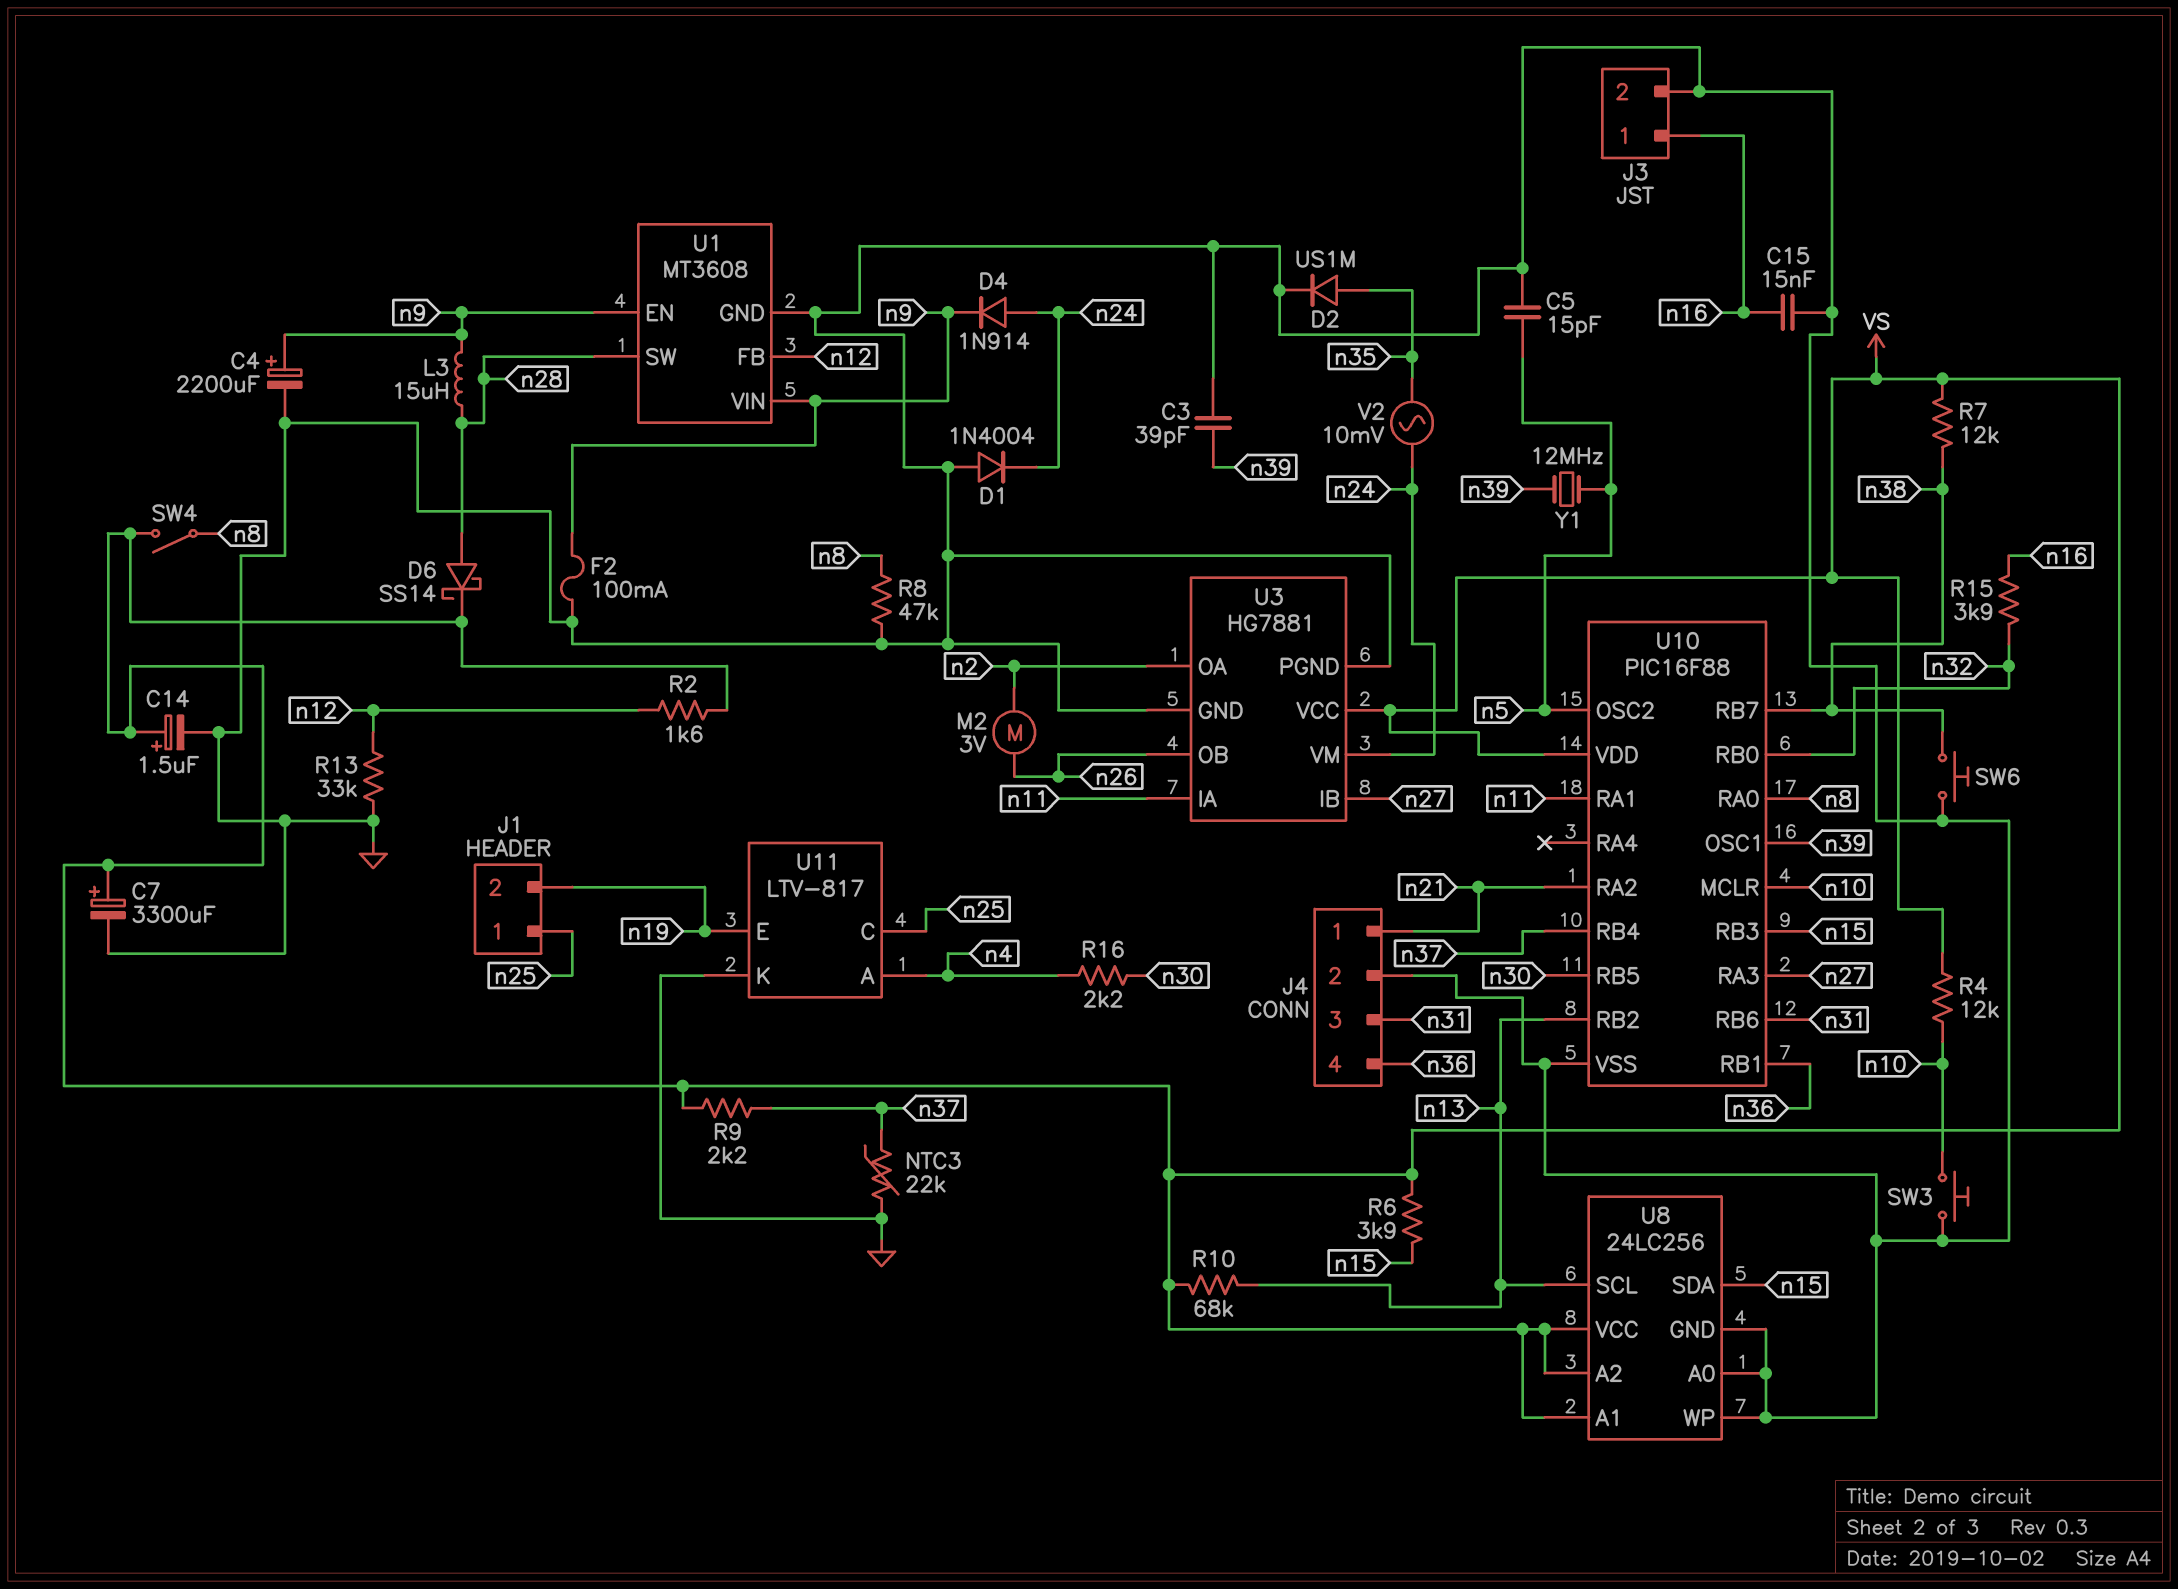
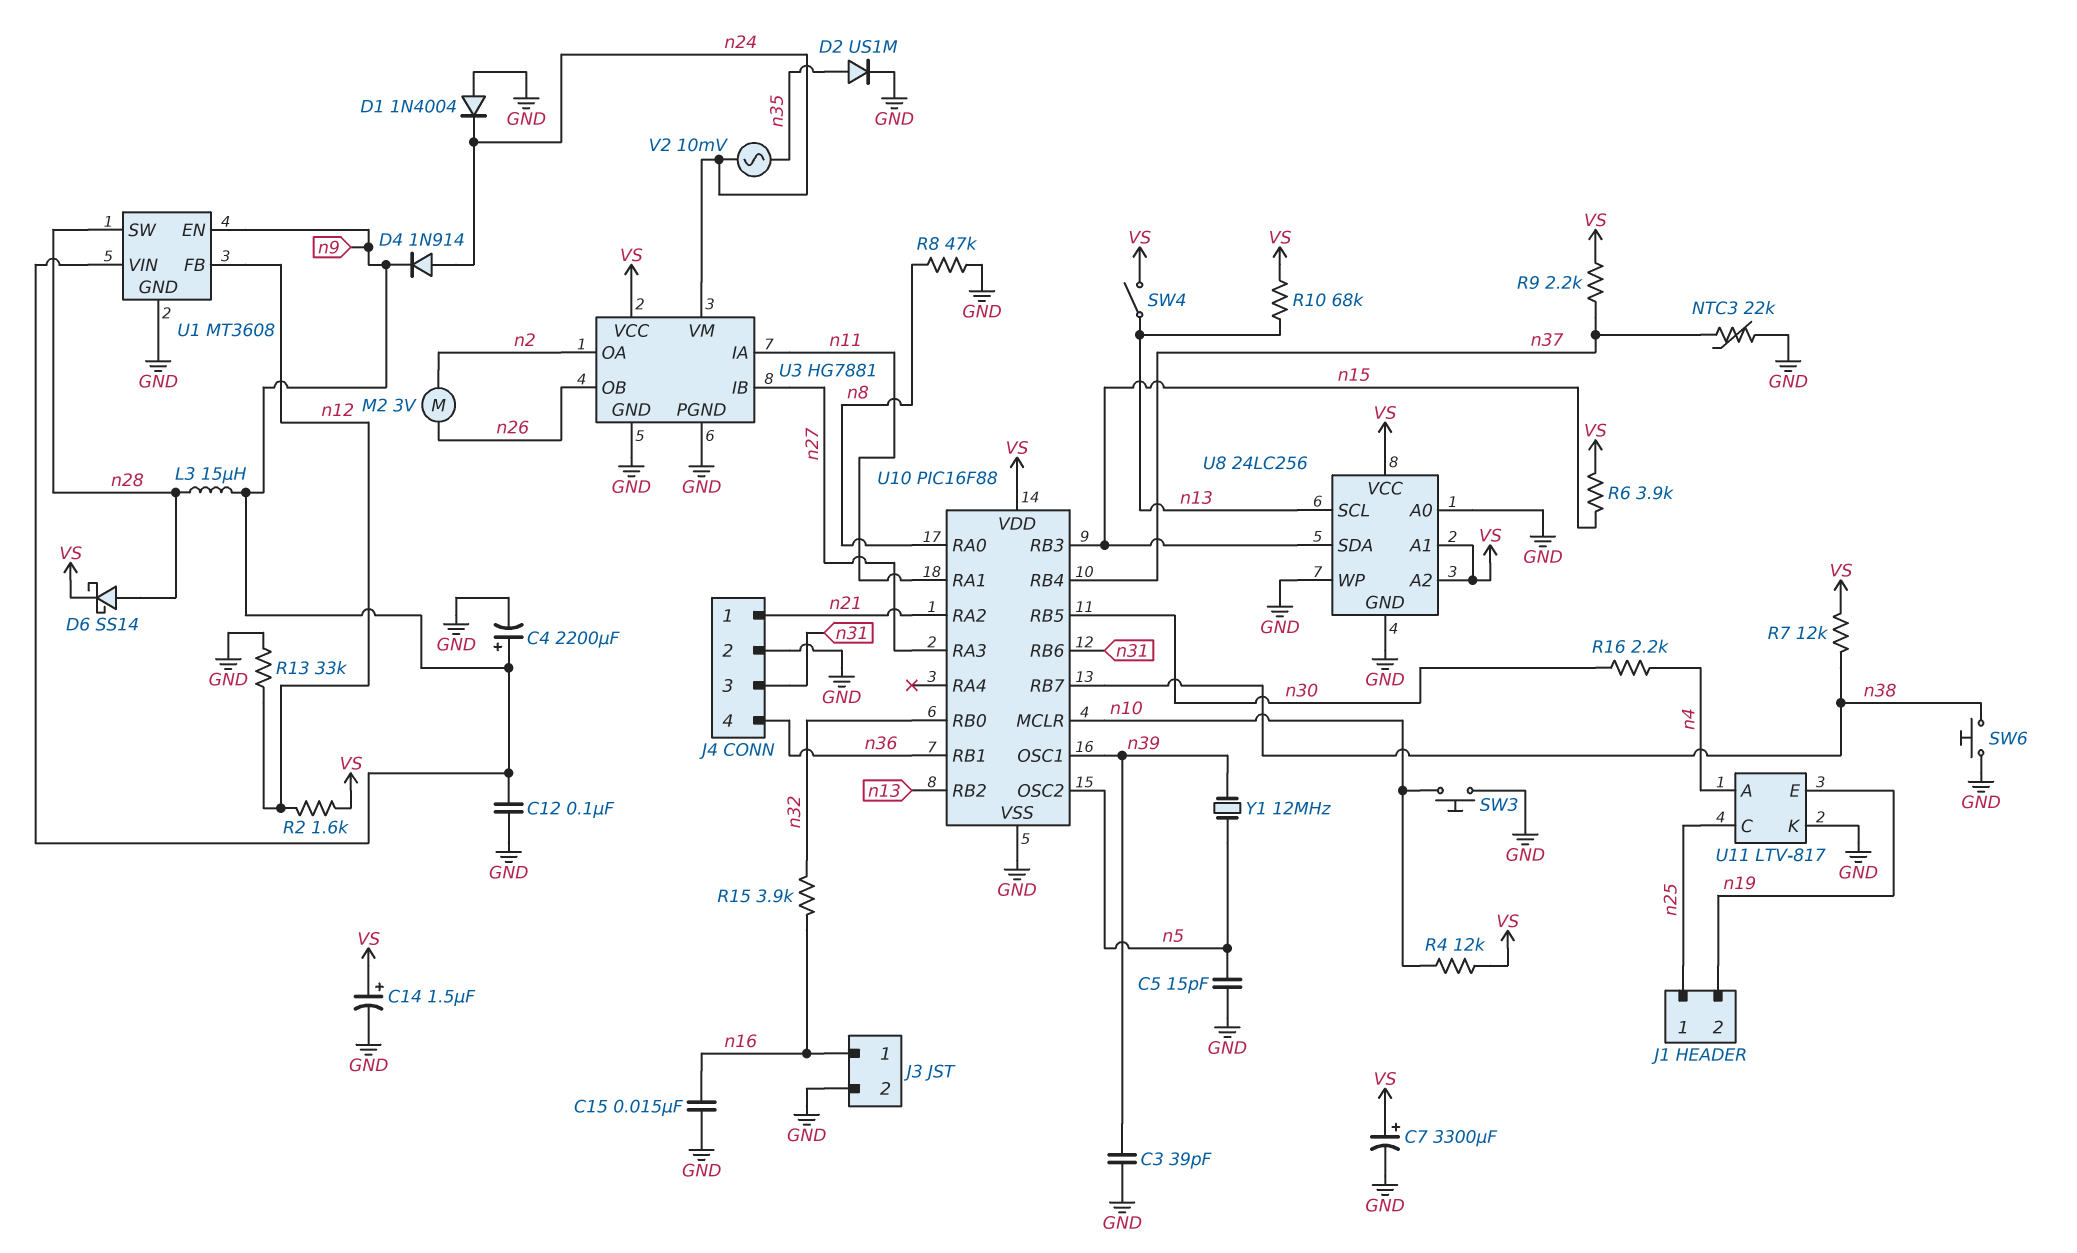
C12: none -> 100nF (GND, n9)
F2: 100mA (GND, n9) -> none
SW4: switch (VS, n8) -> switch (VS, n13)

